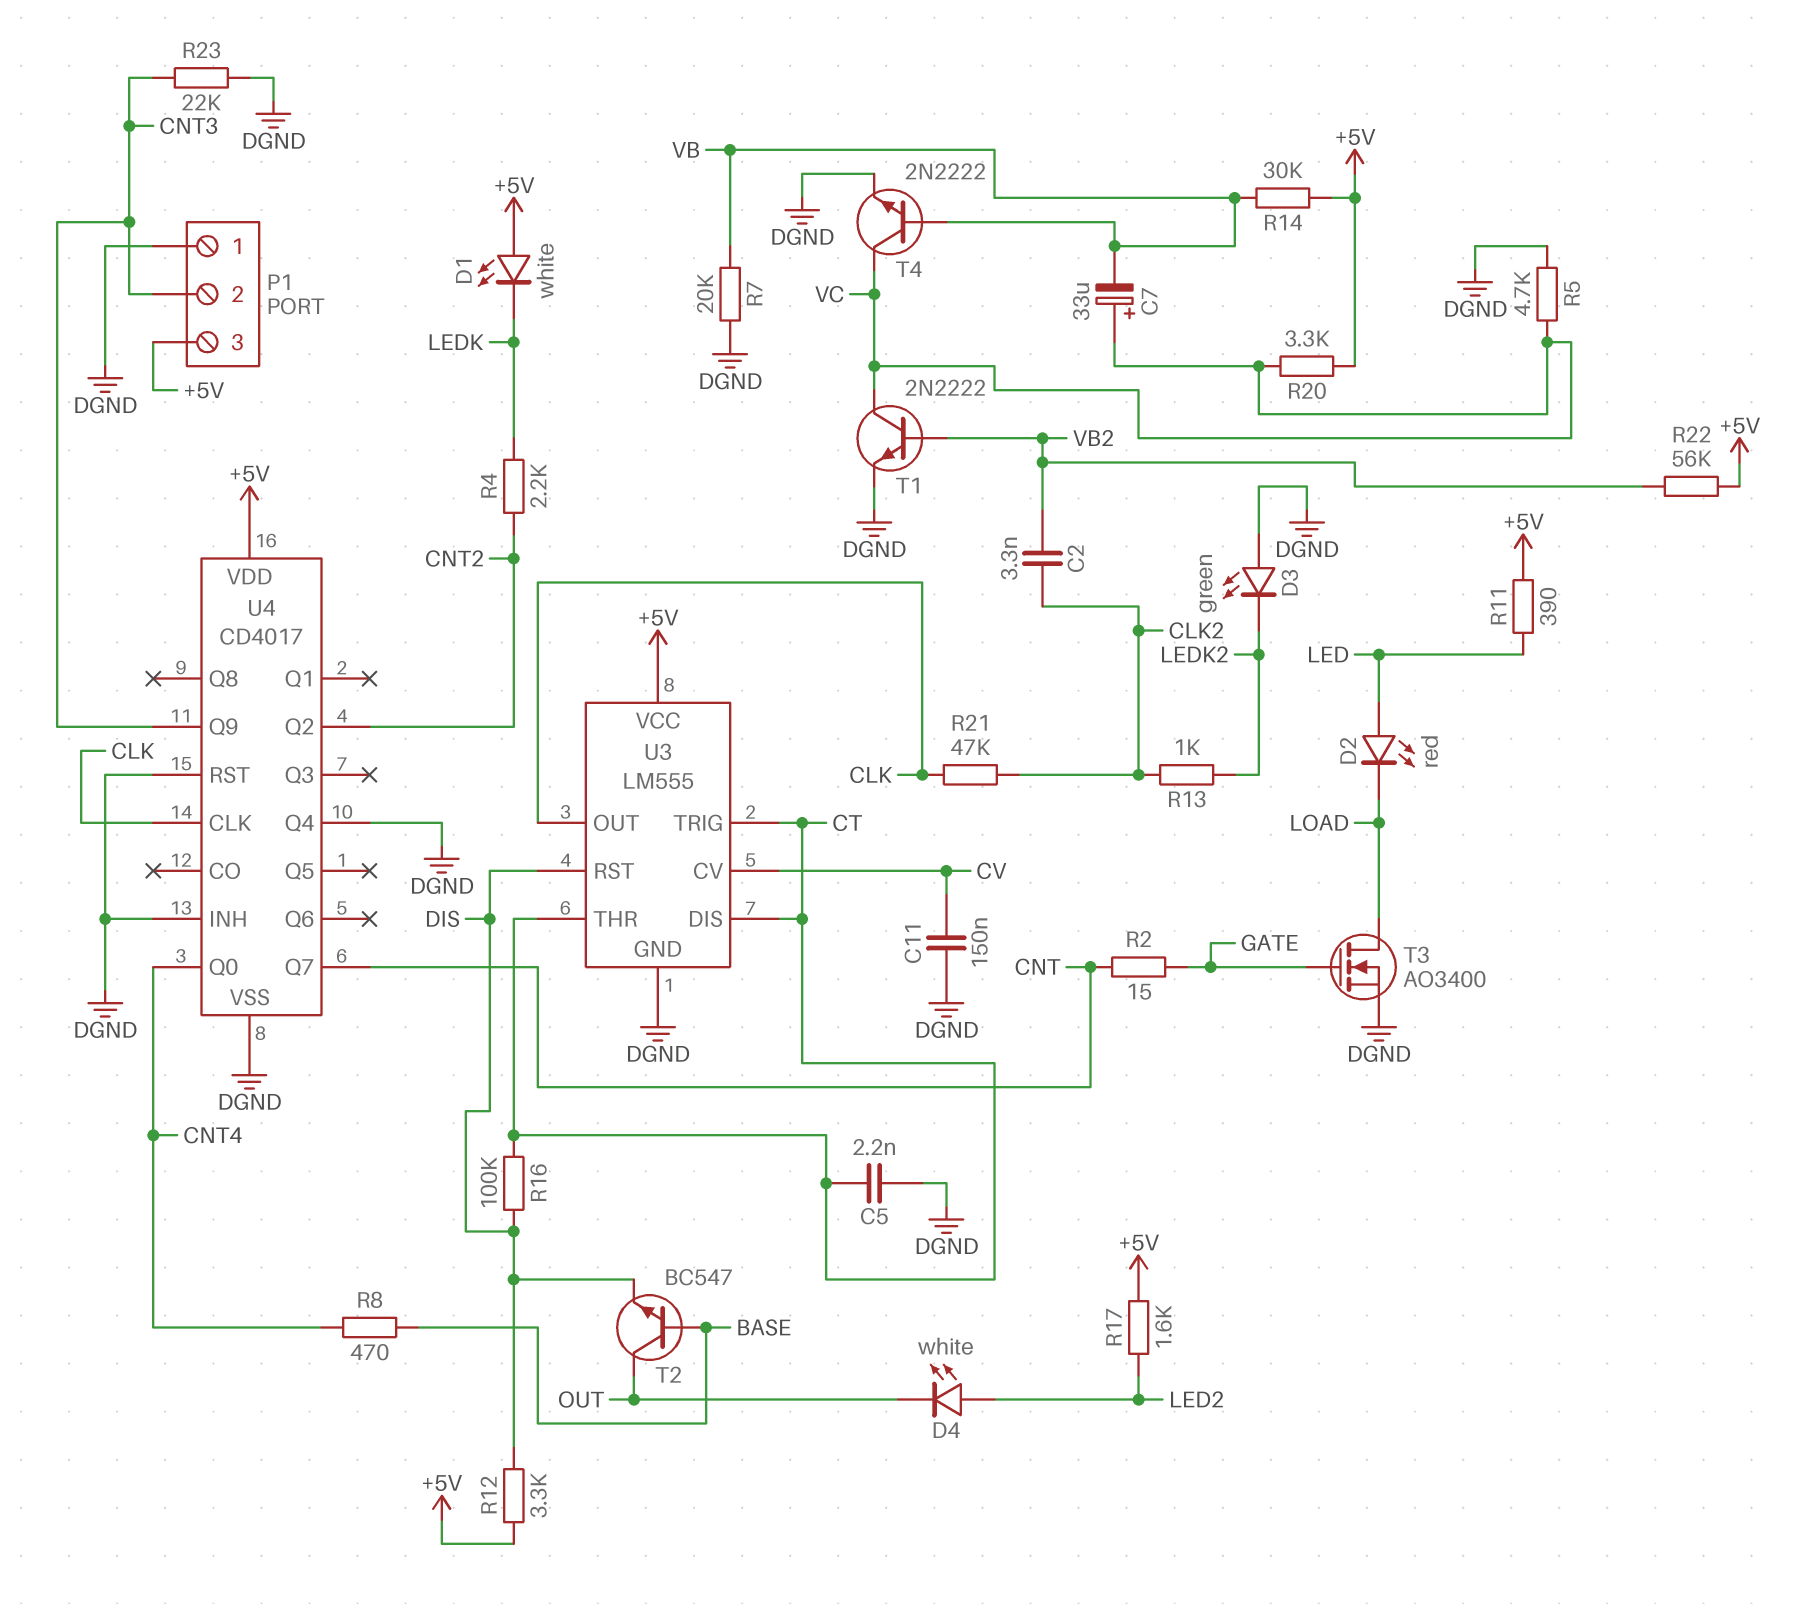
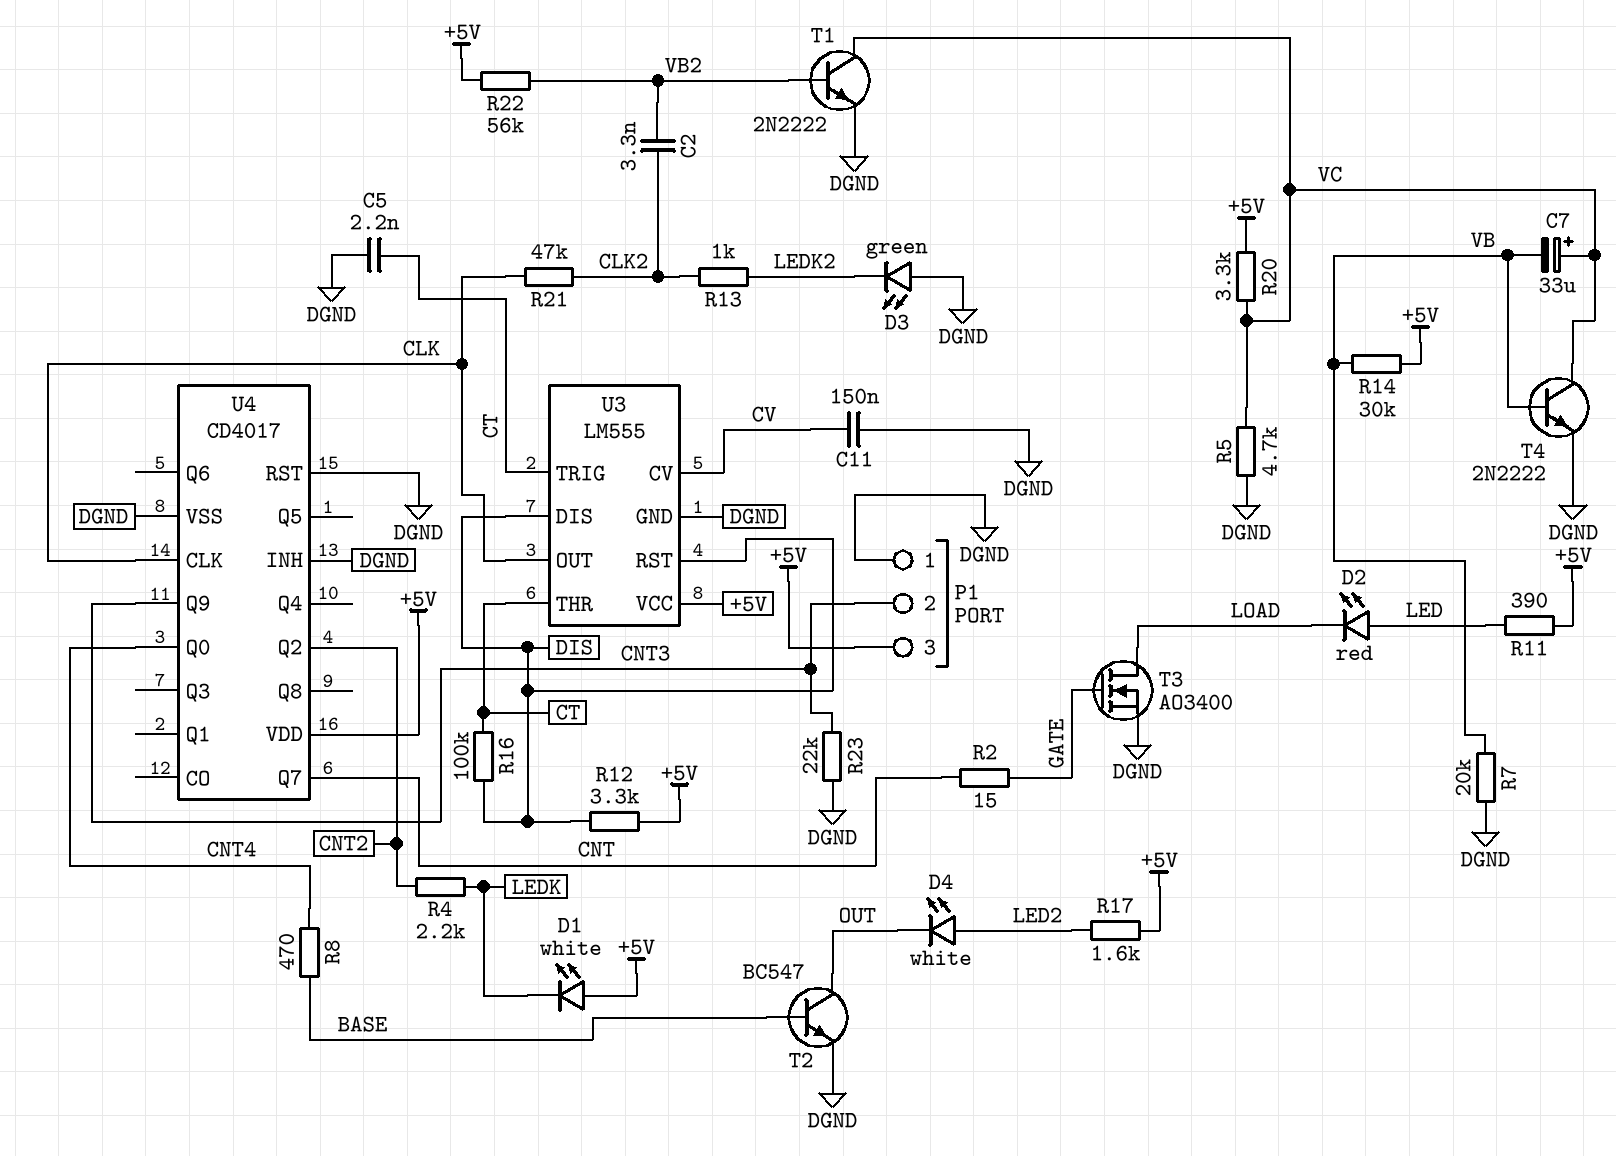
T2: NPN BC547 (B BASE, C OUT, E DIS) -> NPN BC547 (B BASE, C OUT, E DGND)
U3 pin DIS: CT -> DIS
U4 pin Q4: DGND -> none

